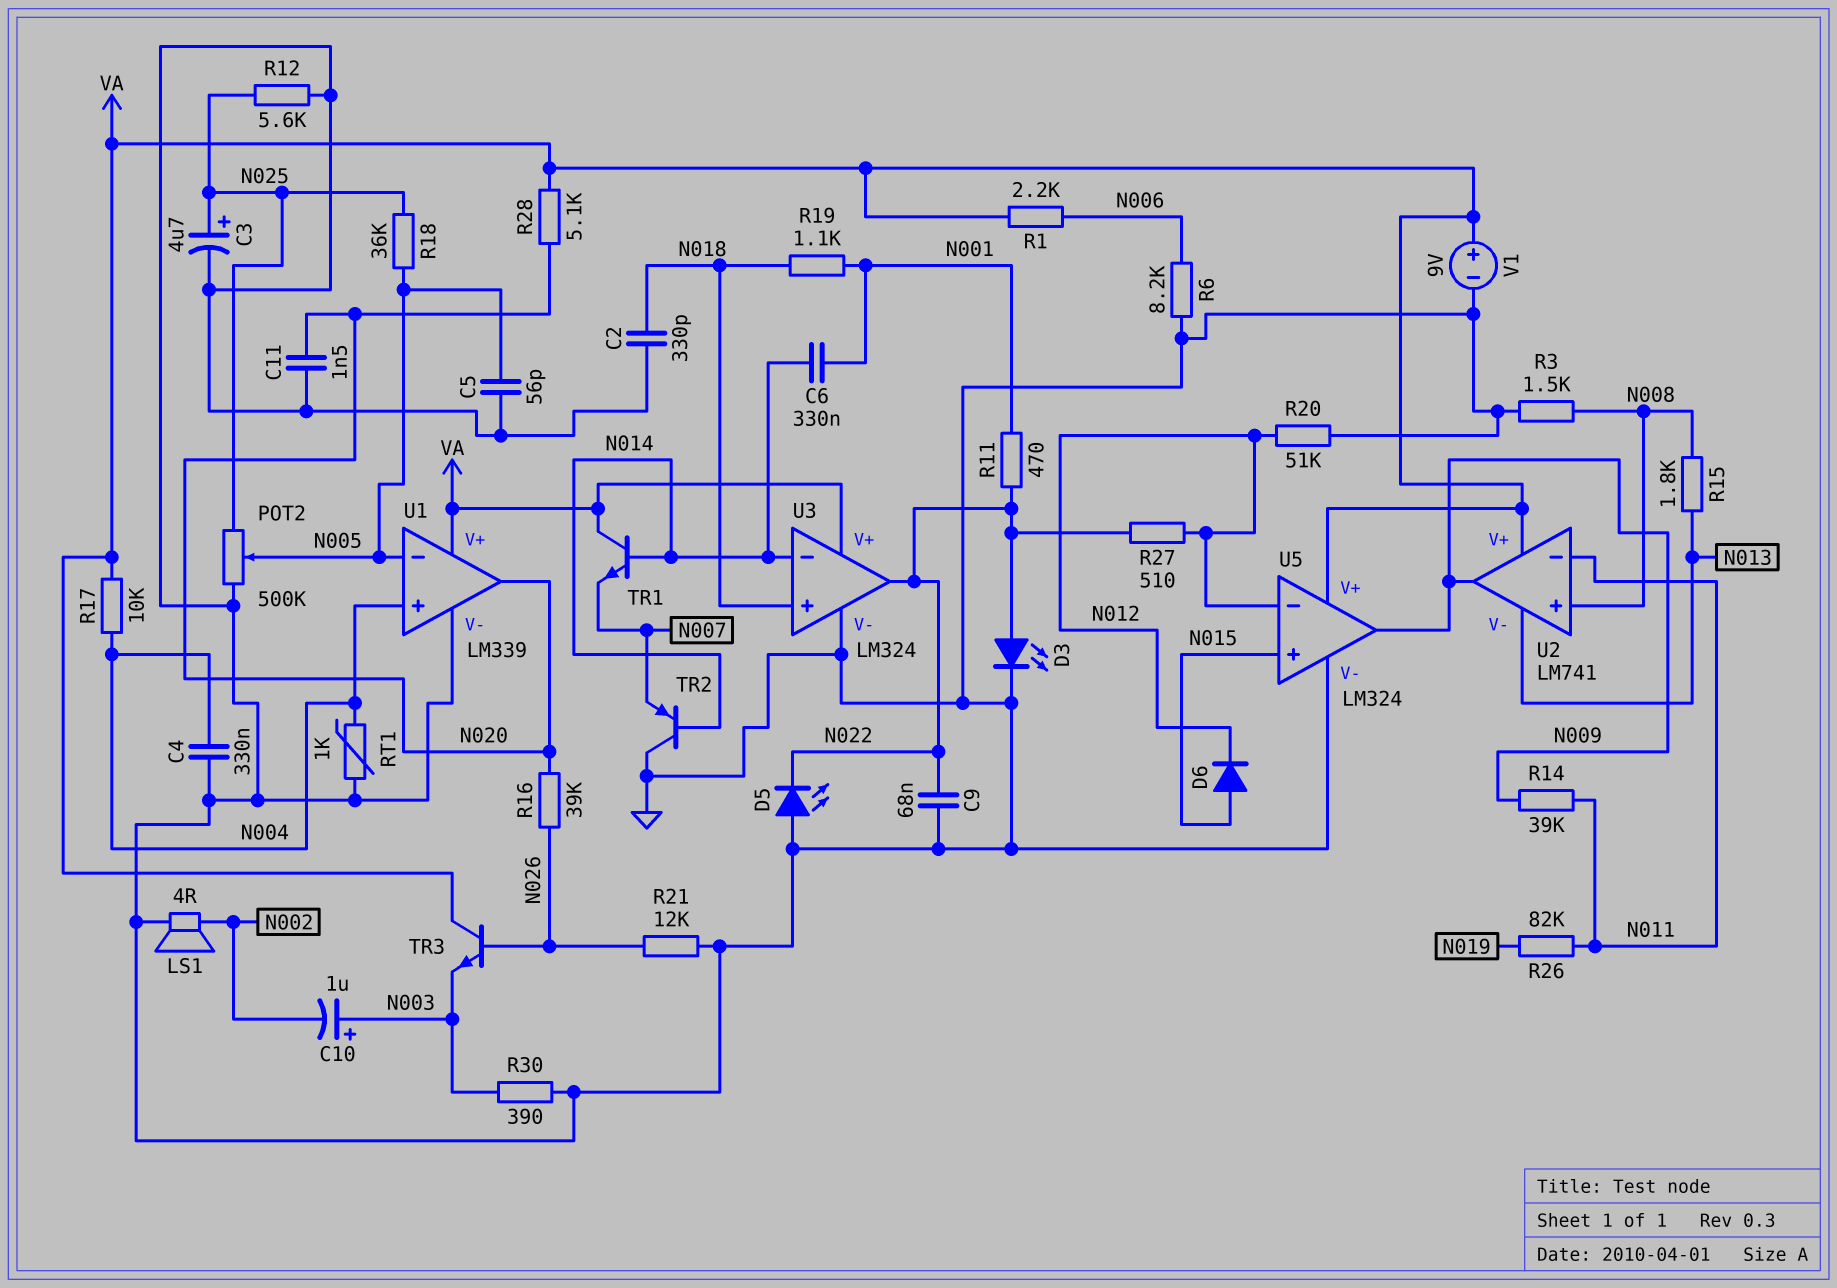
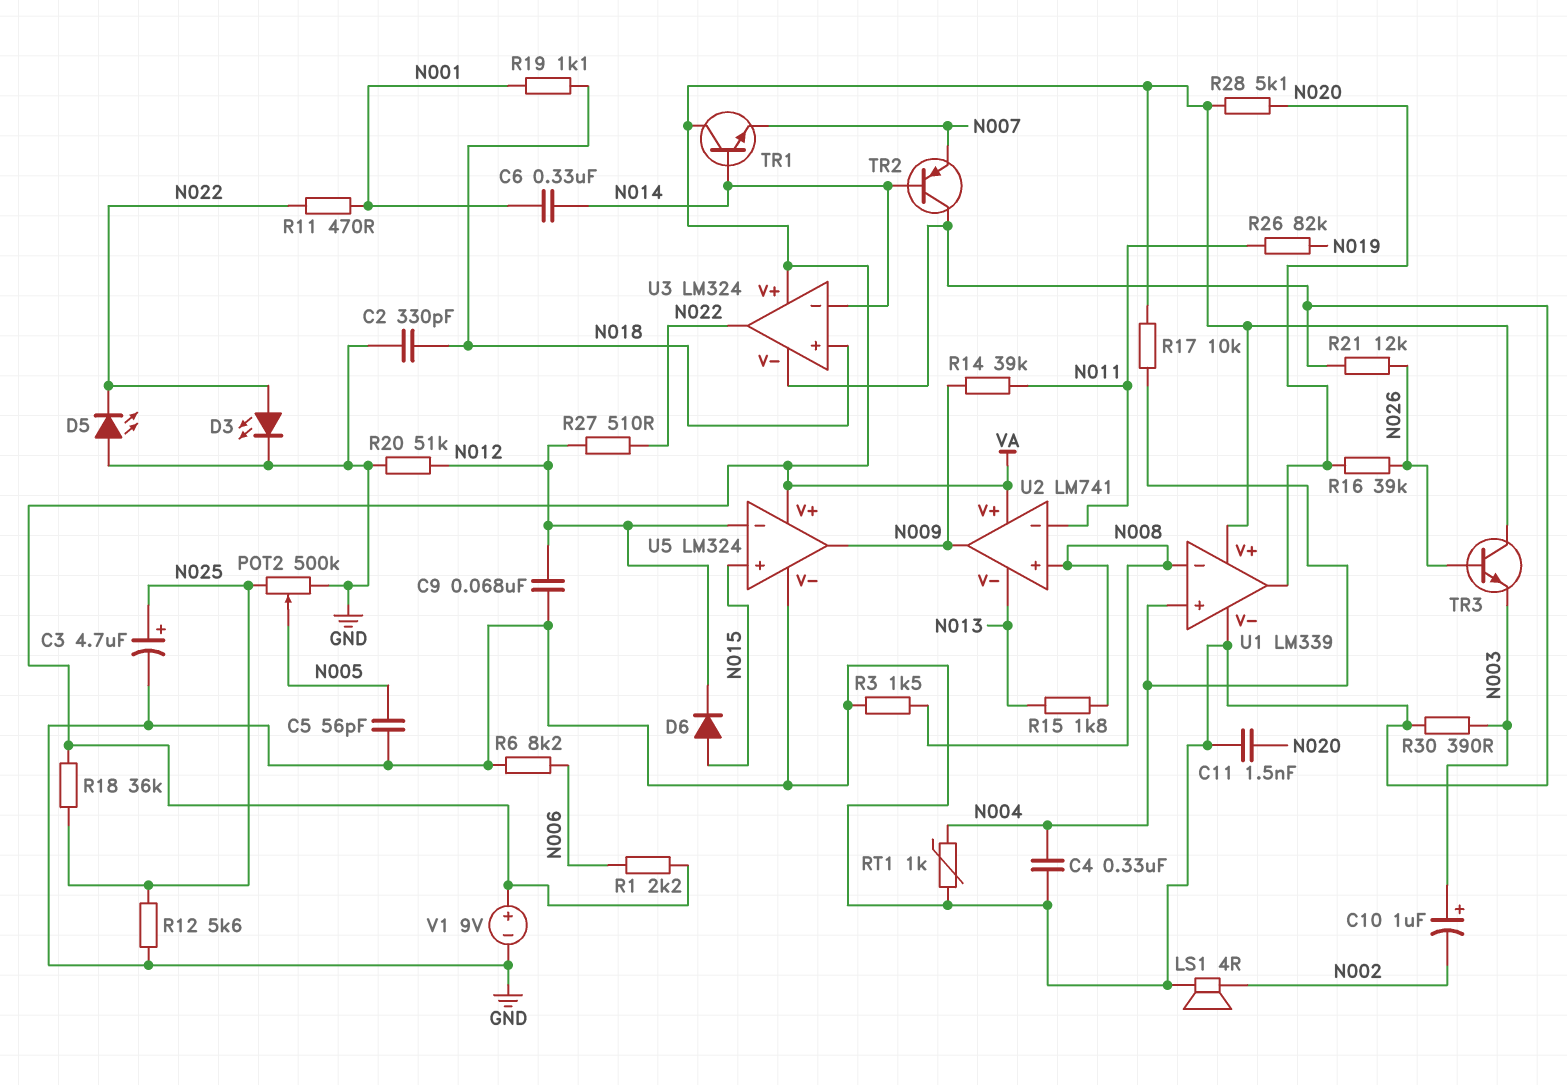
C9: 68nF (GND, N022) -> 68nF (GND, N012)
R18: 36k (N005, N025) -> 36k (N025, VA)
U1 pin in-: N005 -> N008

